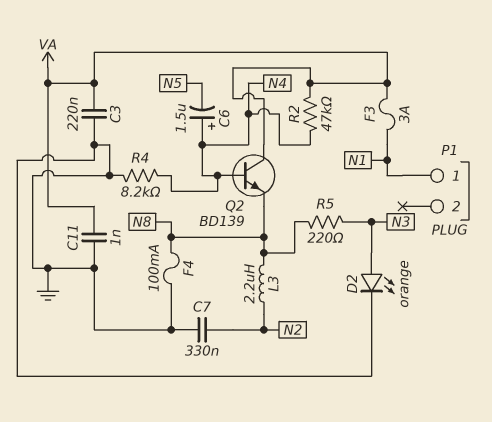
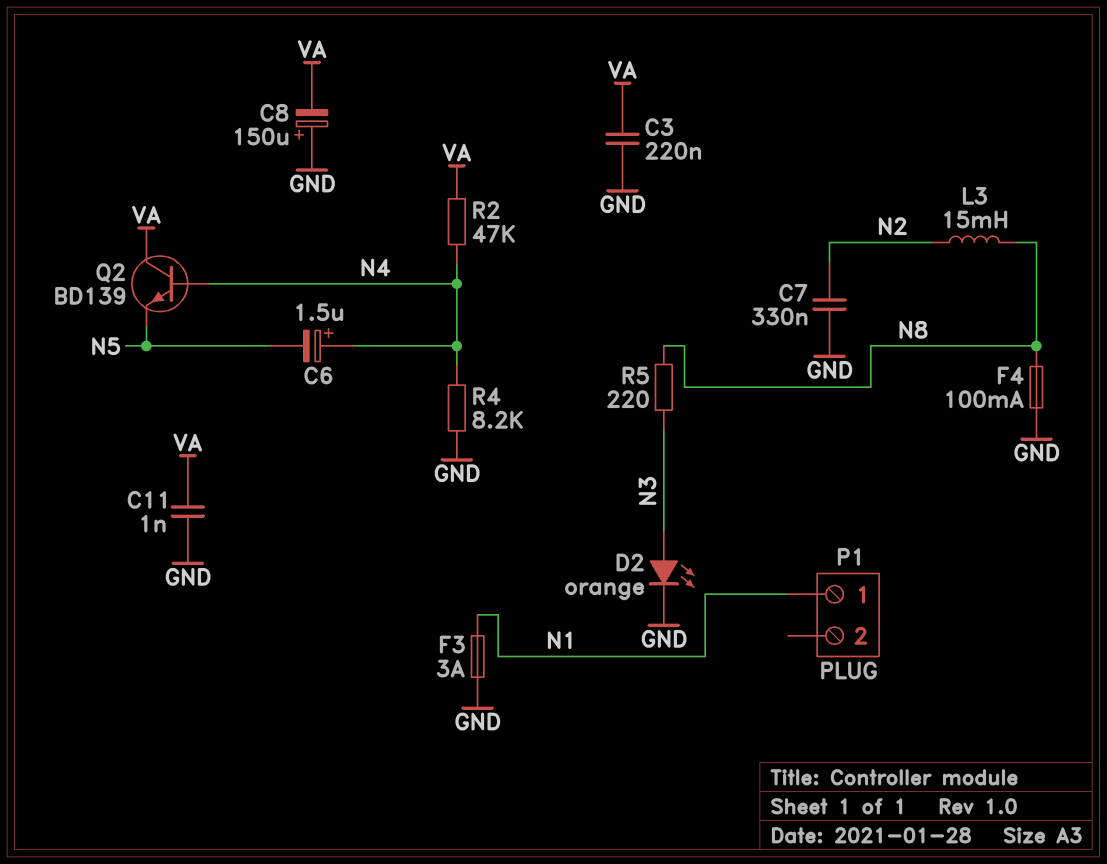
C8: none -> 150uF (plus GND, minus VA)
F3: 3A (N1, VA) -> 3A (GND, N1)
L3: 2.2uH (N2, N8) -> 15mH (N2, N8)
Q2: NPN BD139 (B N4, C VA, E N8) -> NPN BD139 (B N4, C VA, E N5)

